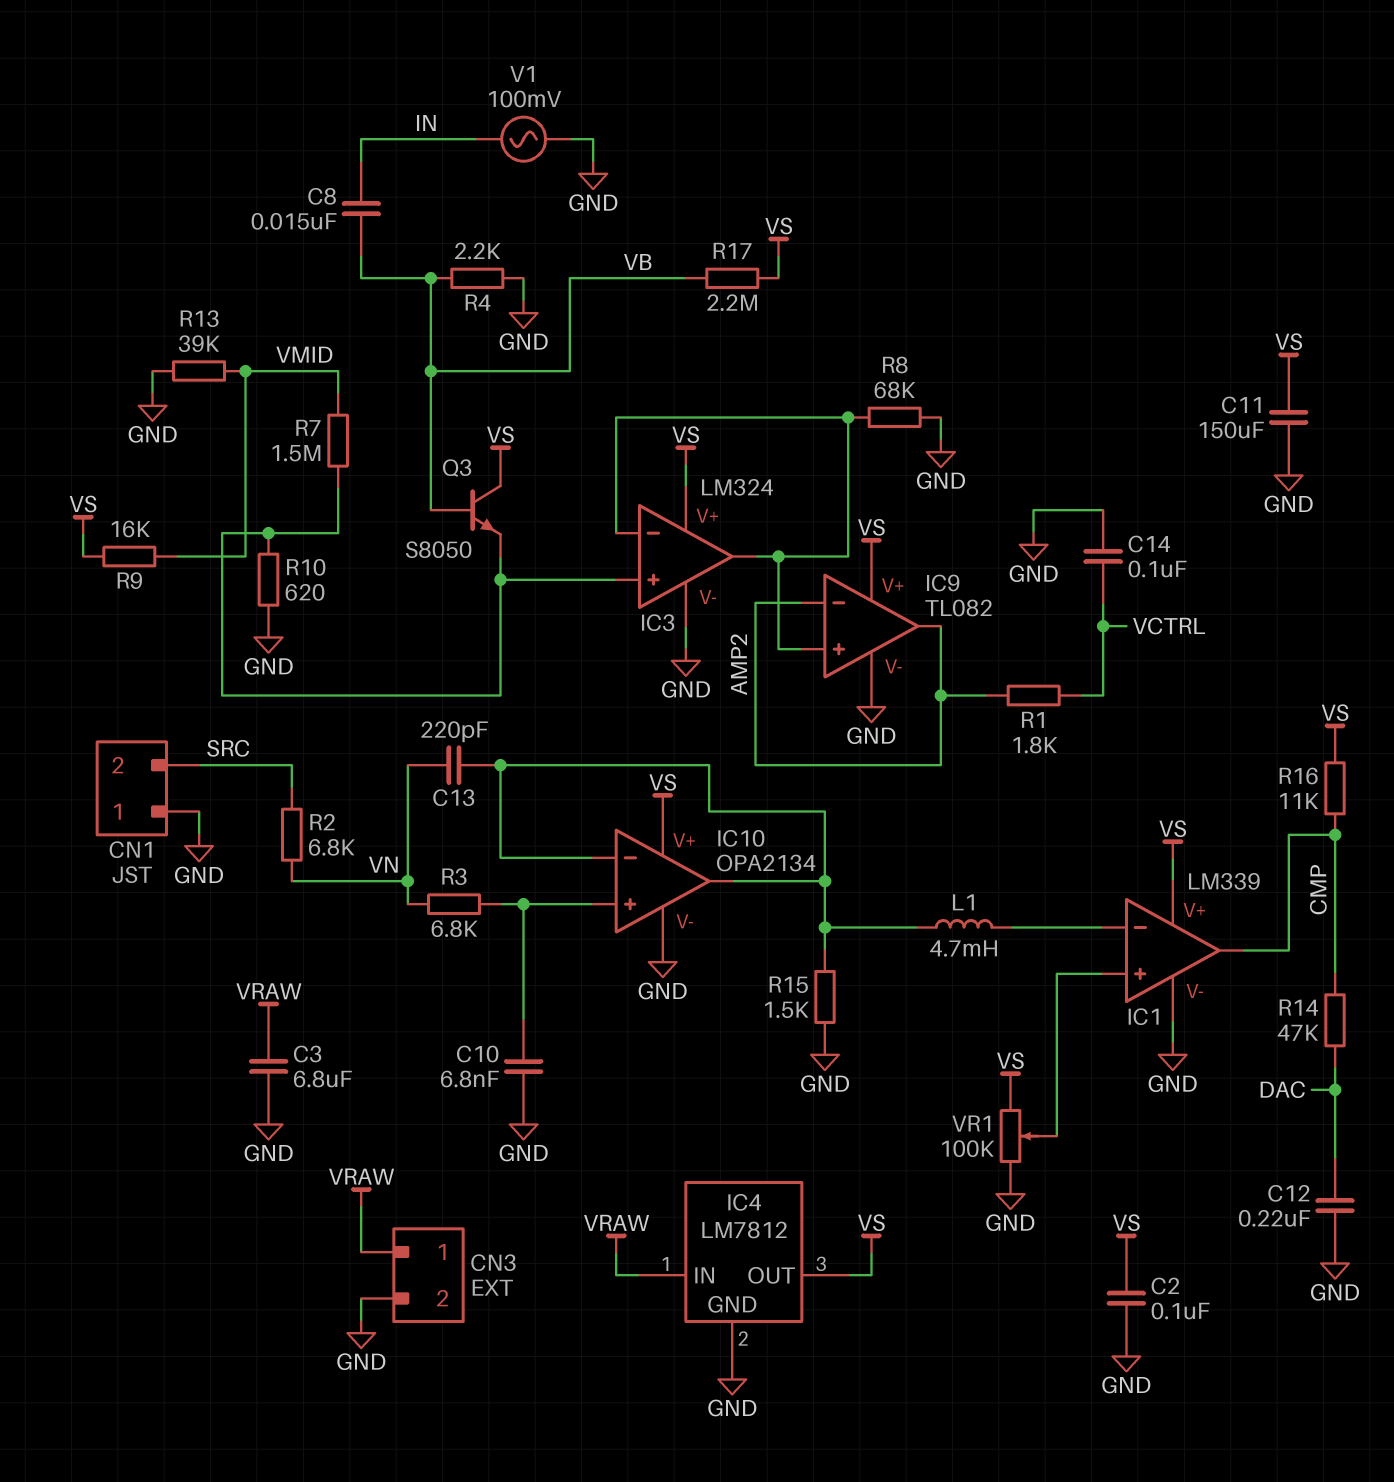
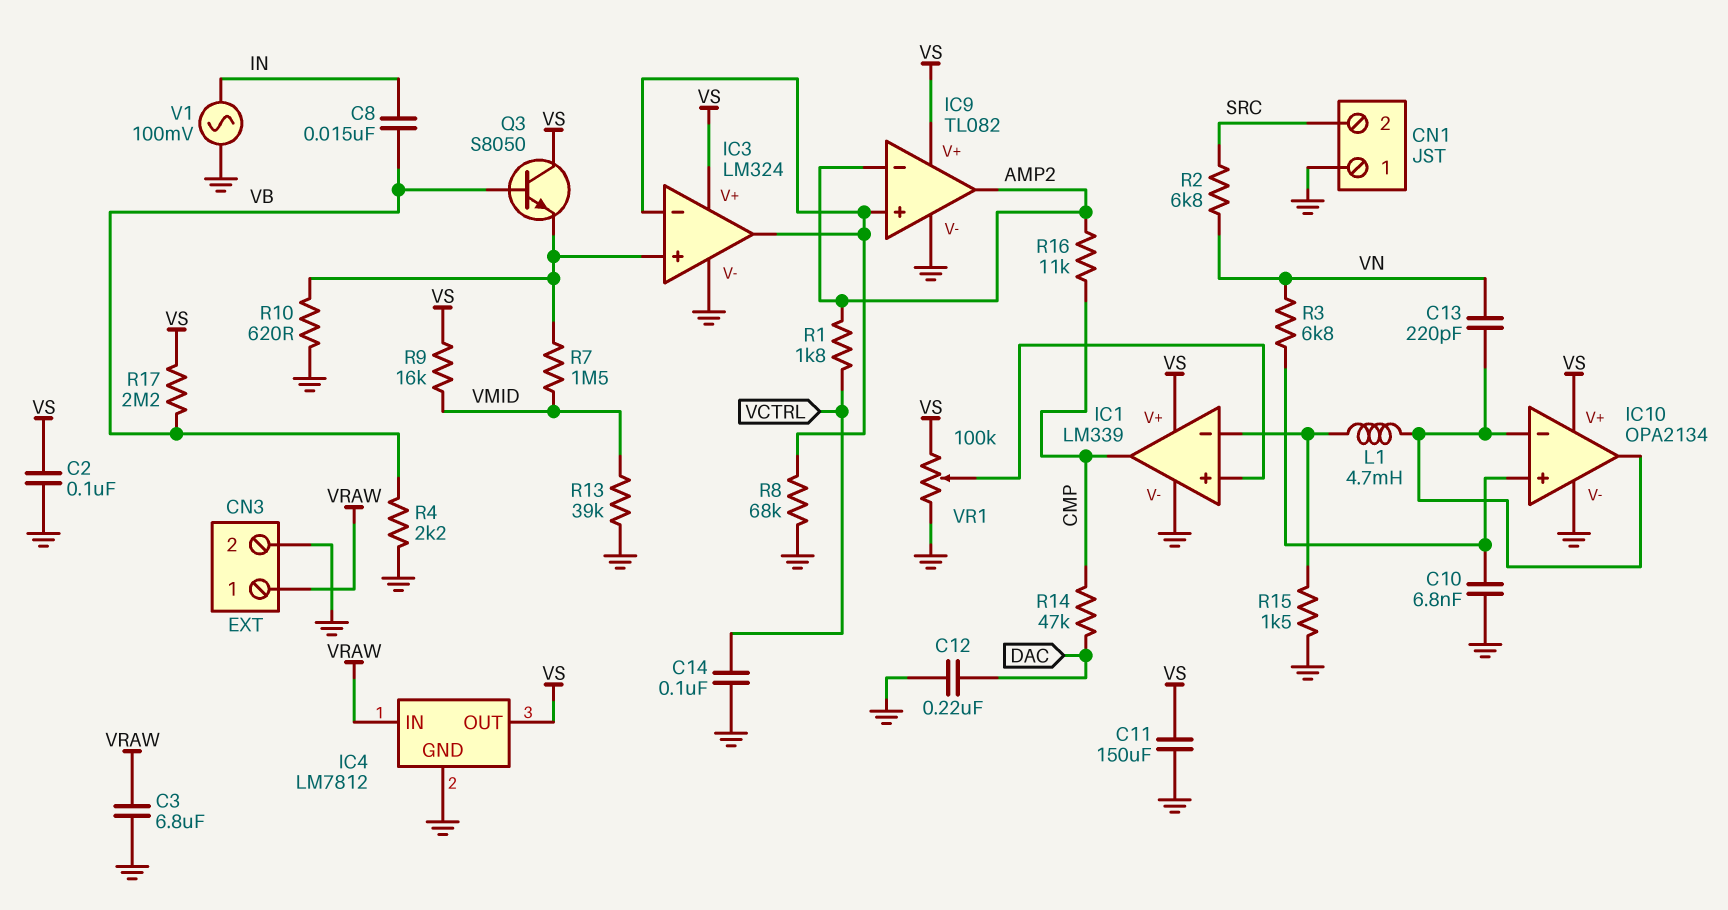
R15: 1.5k (GND, IC10/in-) -> 1.5k (GND, IC1/in-)
R16: 11k (CMP, VS) -> 11k (AMP2, CMP)

